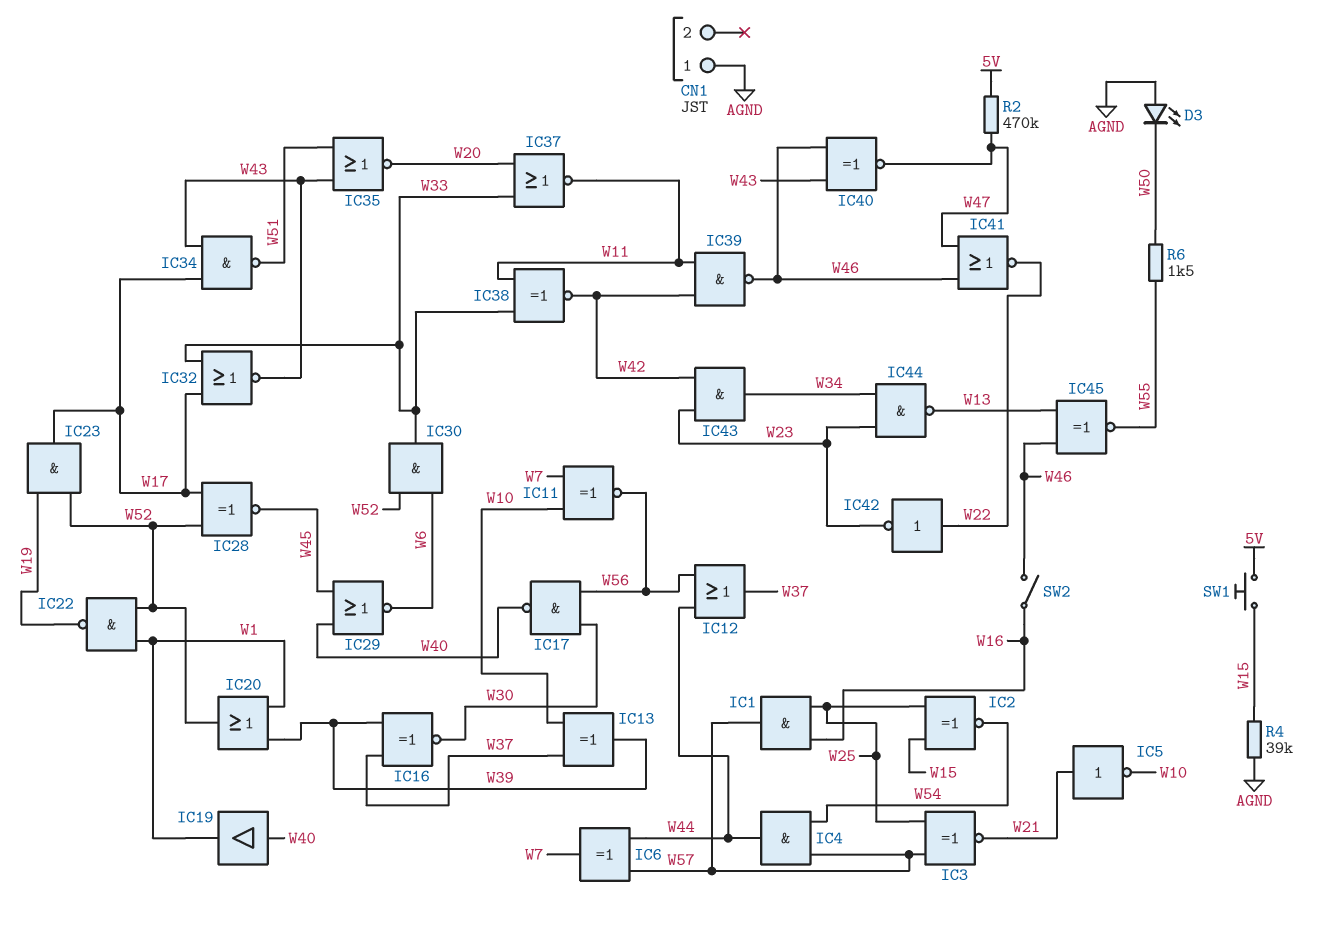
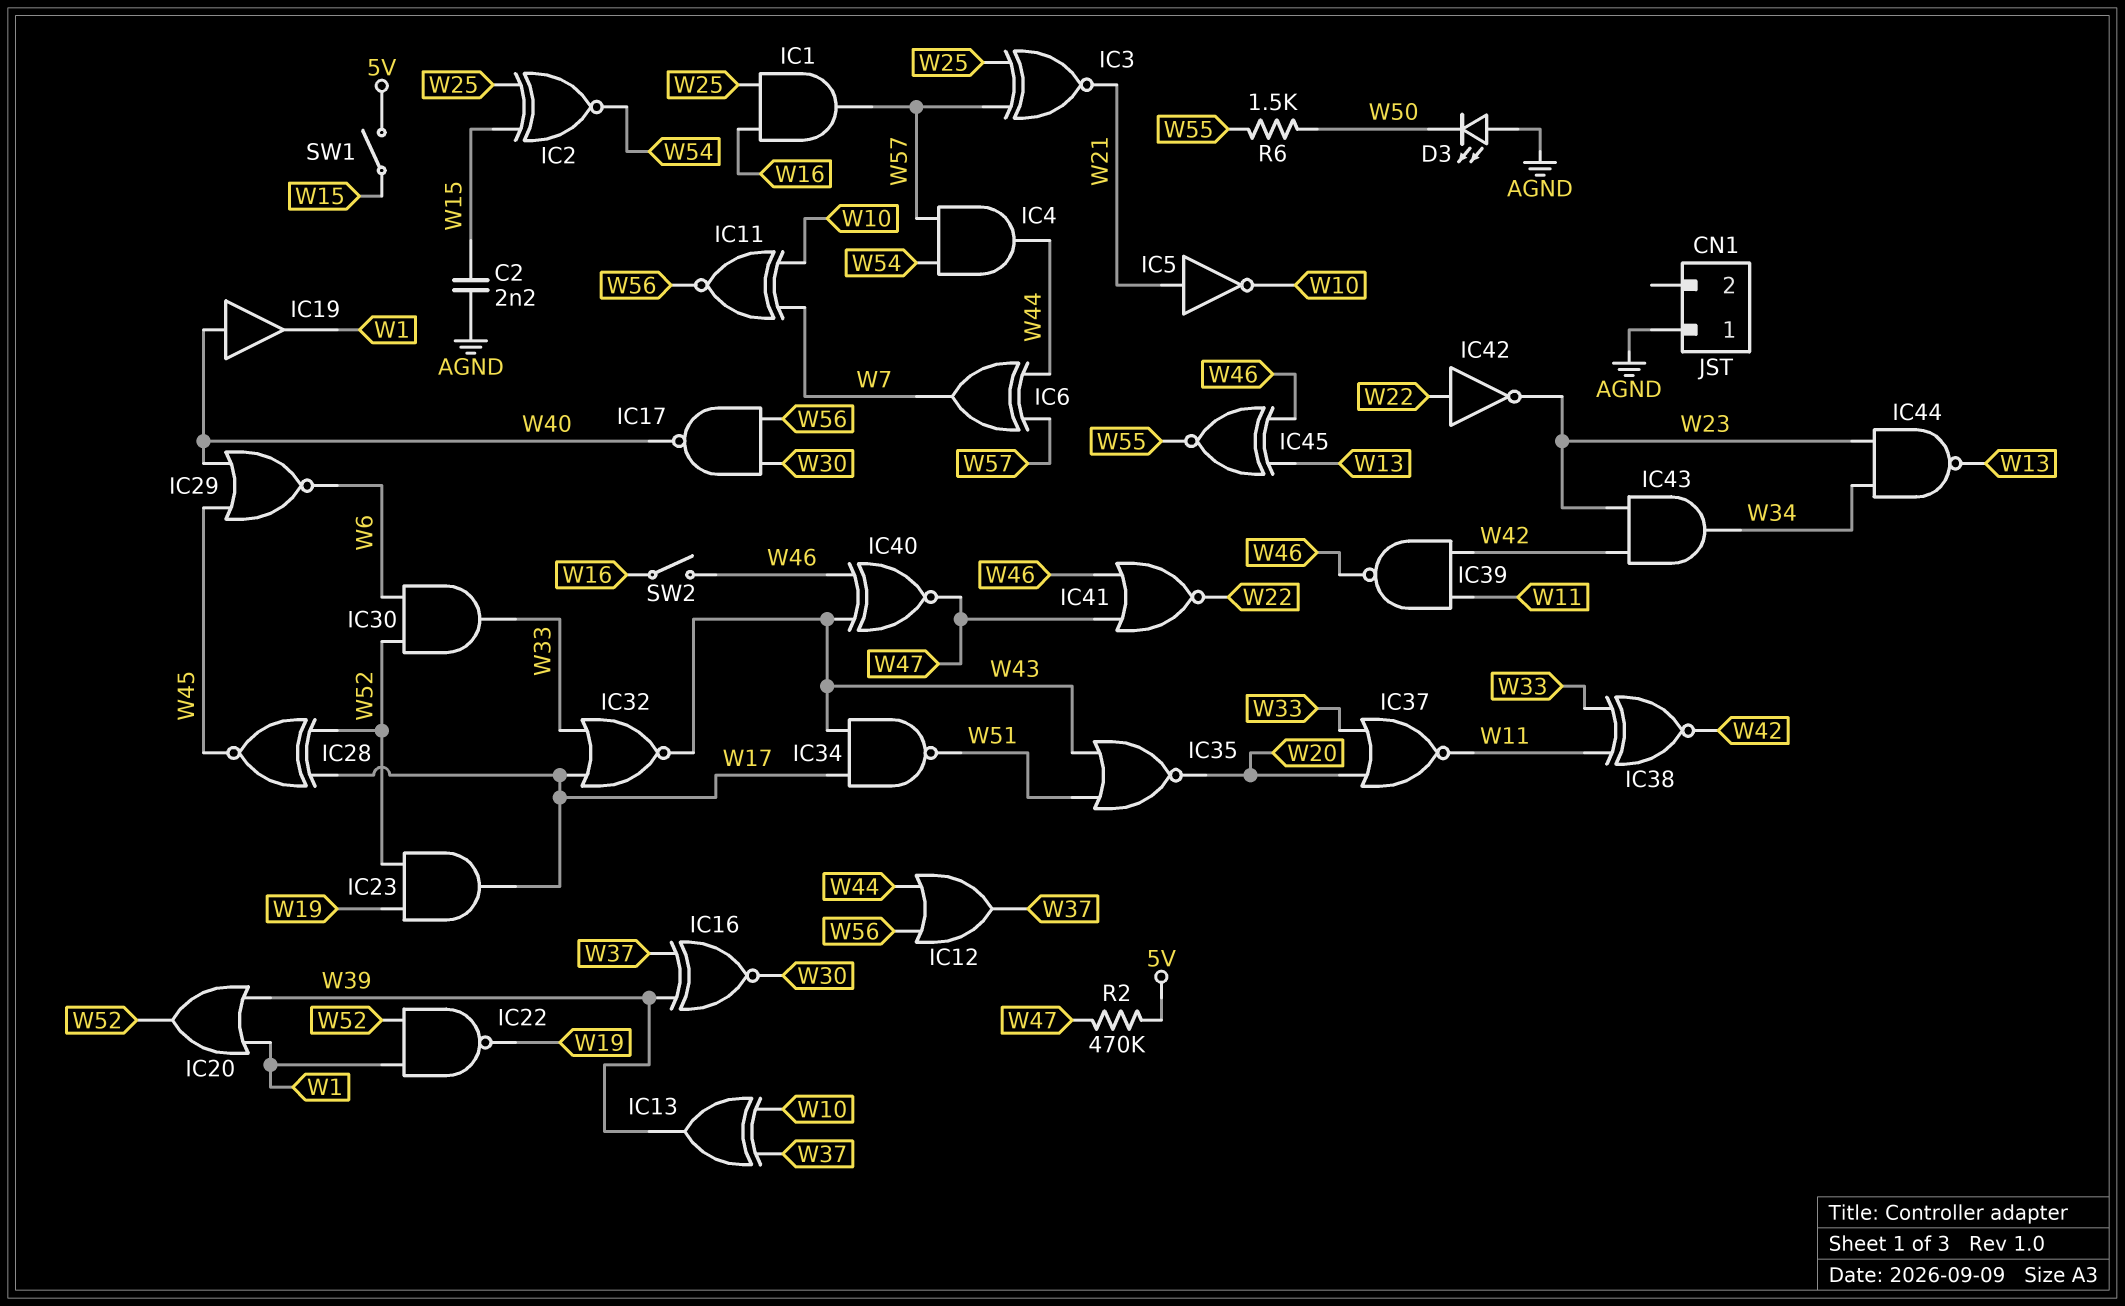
C2: none -> 2.2nF (AGND, W15)
R4: 39k (AGND, W15) -> none
SW1: button (5V, W15) -> switch (5V, W15)

